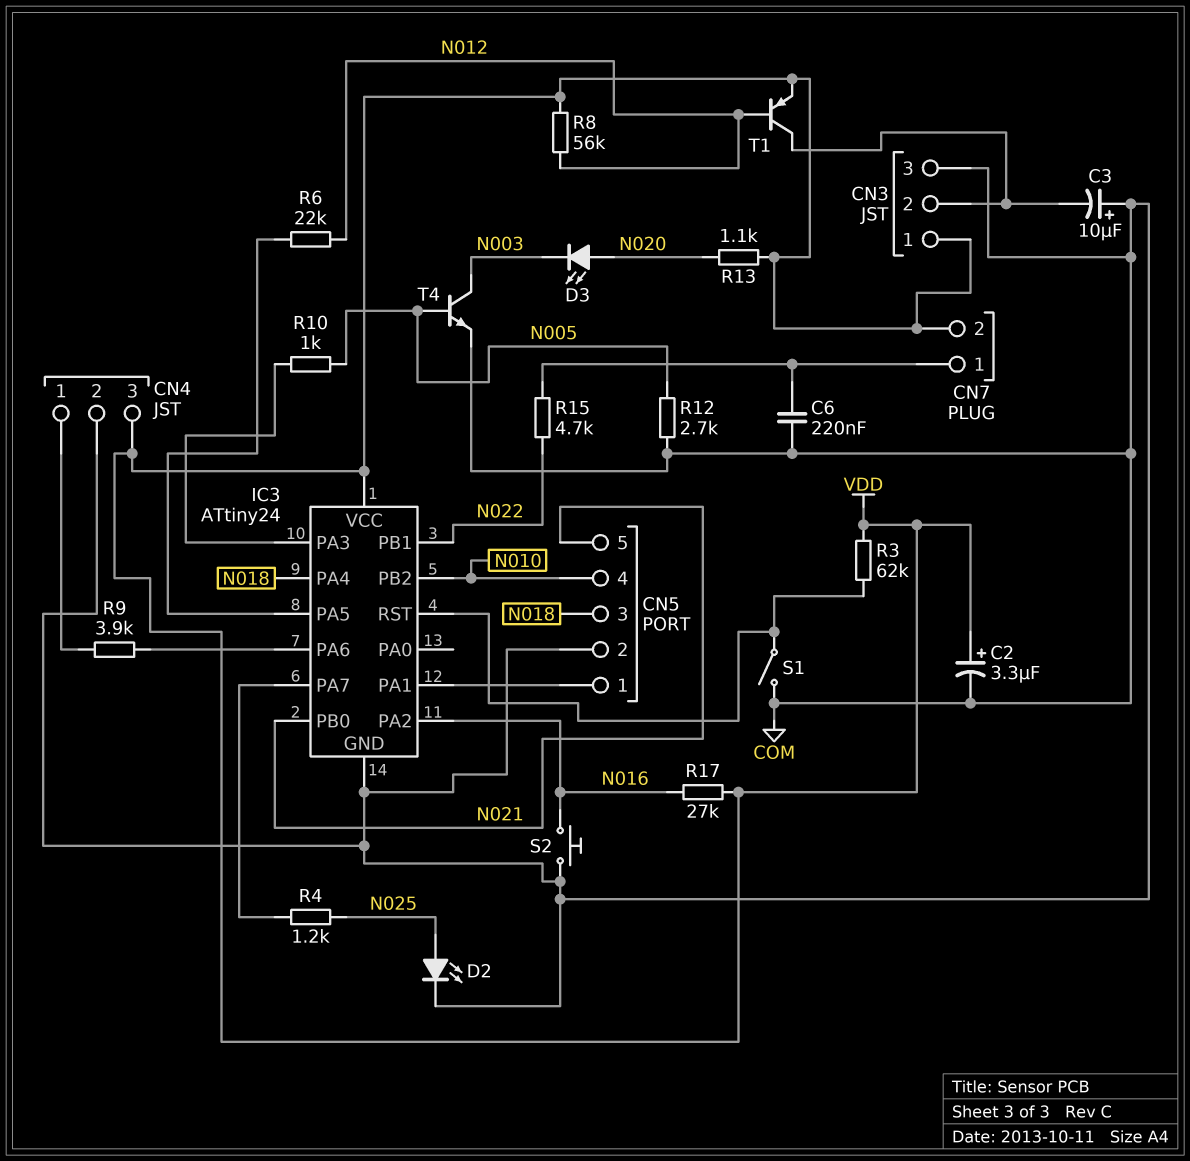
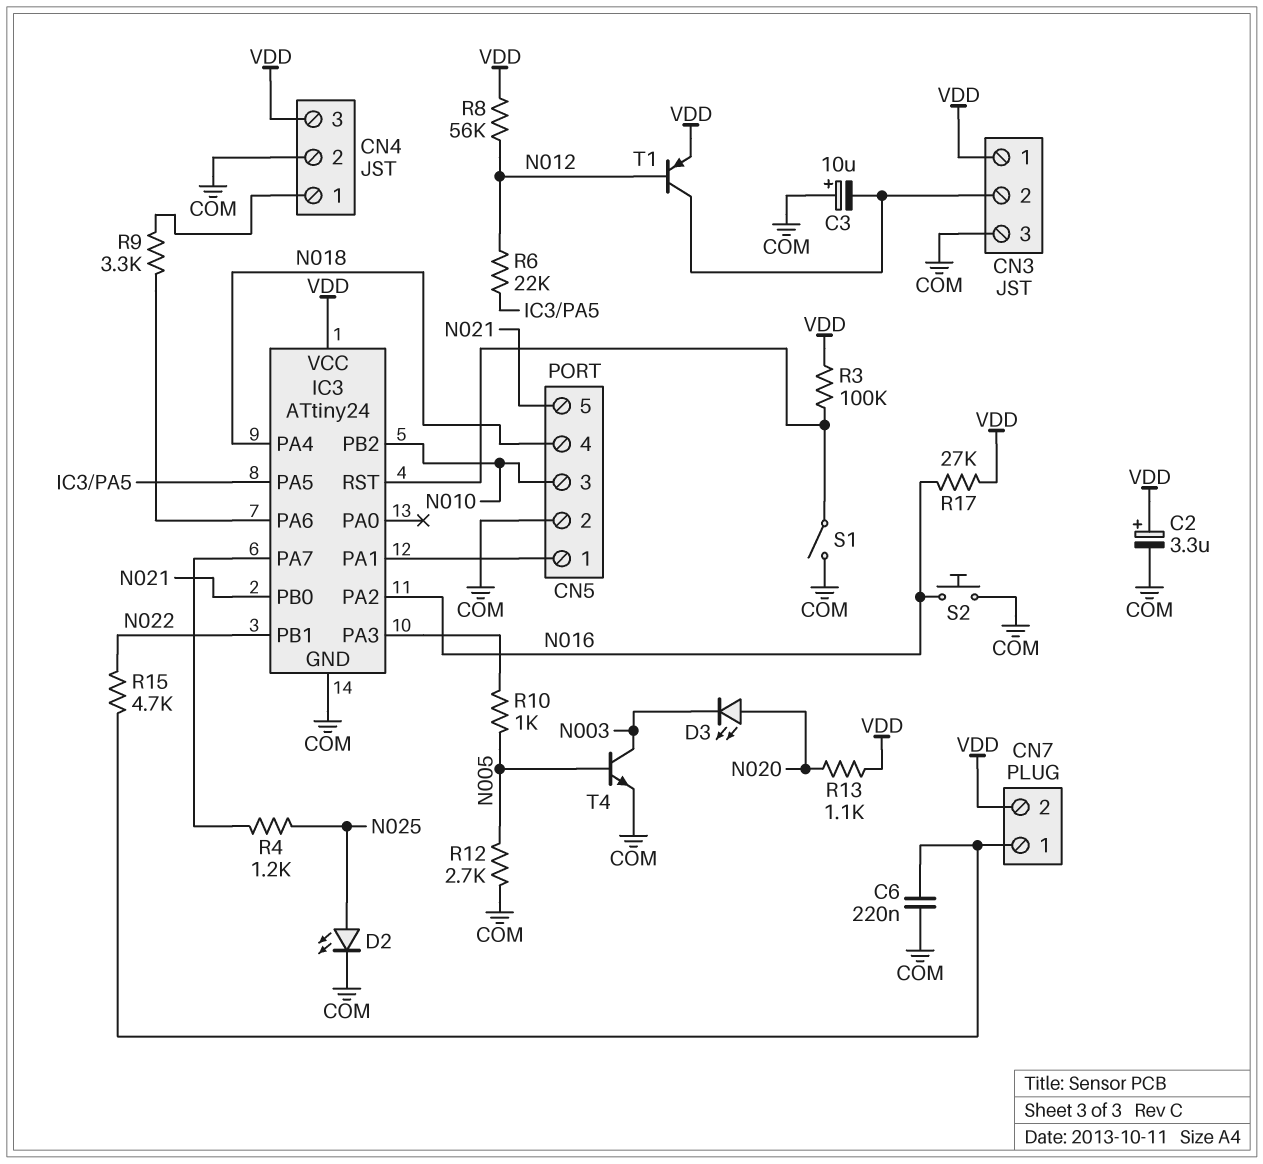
CN5 pin 3: N018 -> N010
CN5 pin 4: N010 -> N018
R3: 62k (IC3/RST, VDD) -> 100k (IC3/RST, VDD)
R9: 3.9k (CN4/1, IC3/PA6) -> 3.3k (CN4/1, IC3/PA6)

